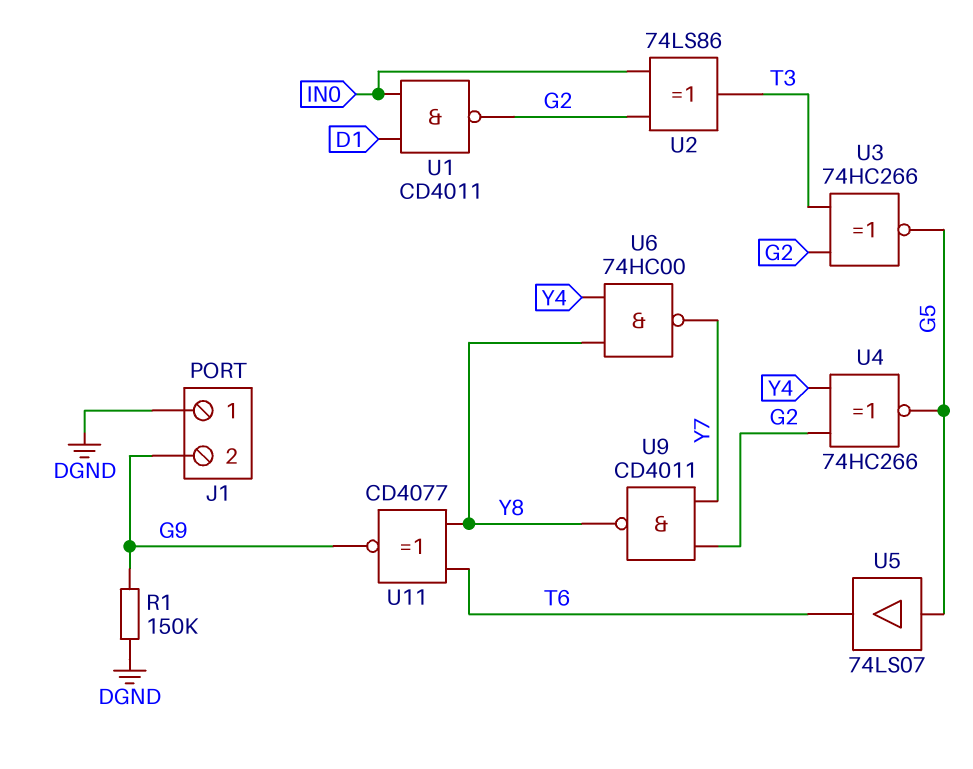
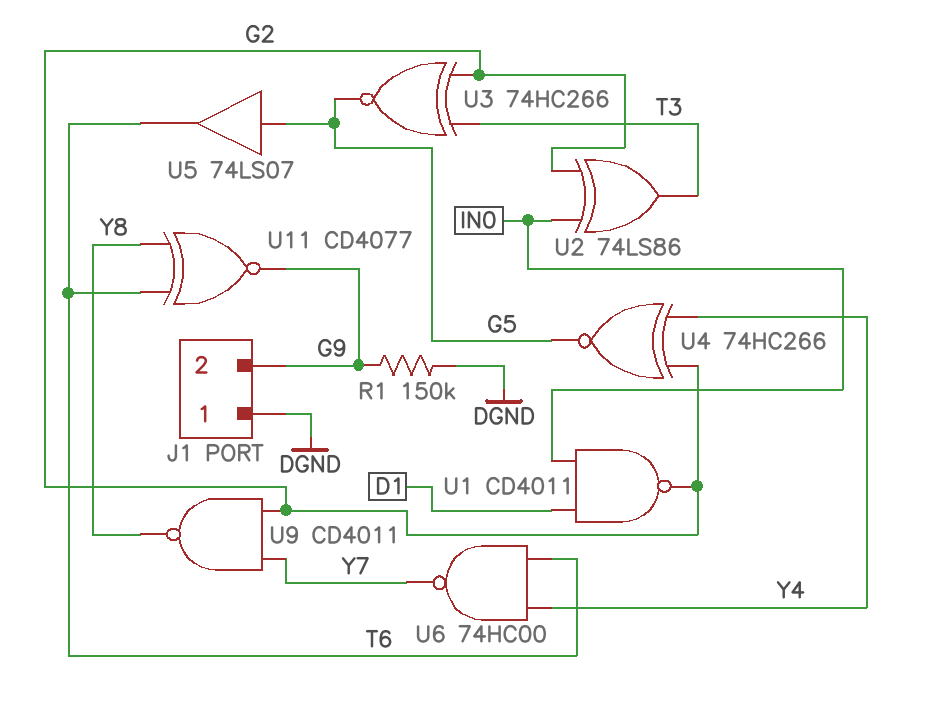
U6: NAND 74HC00 (in Y4, in Y8, out Y7) -> NAND 74HC00 (in T6, in Y4, out Y7)

